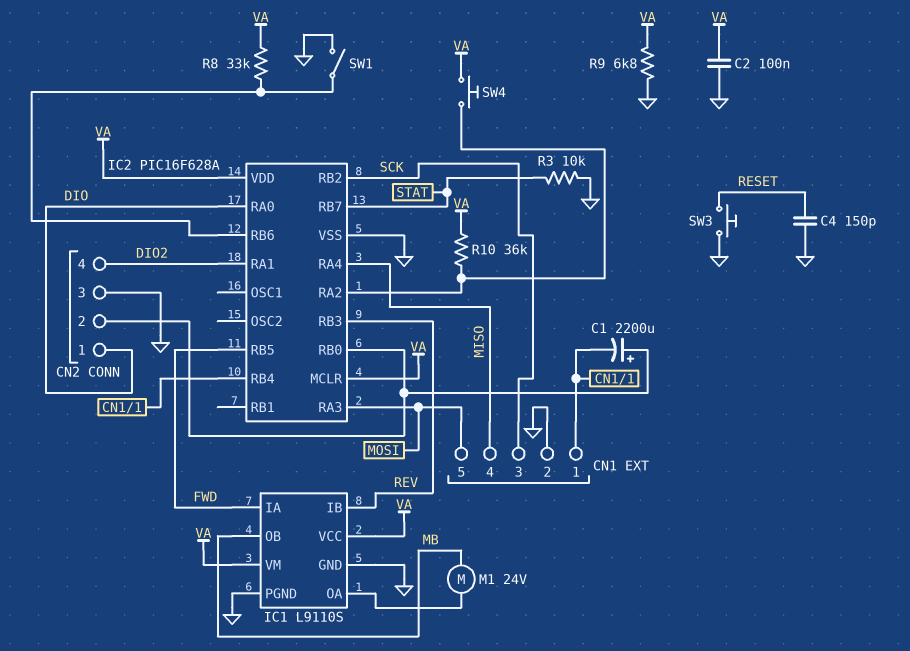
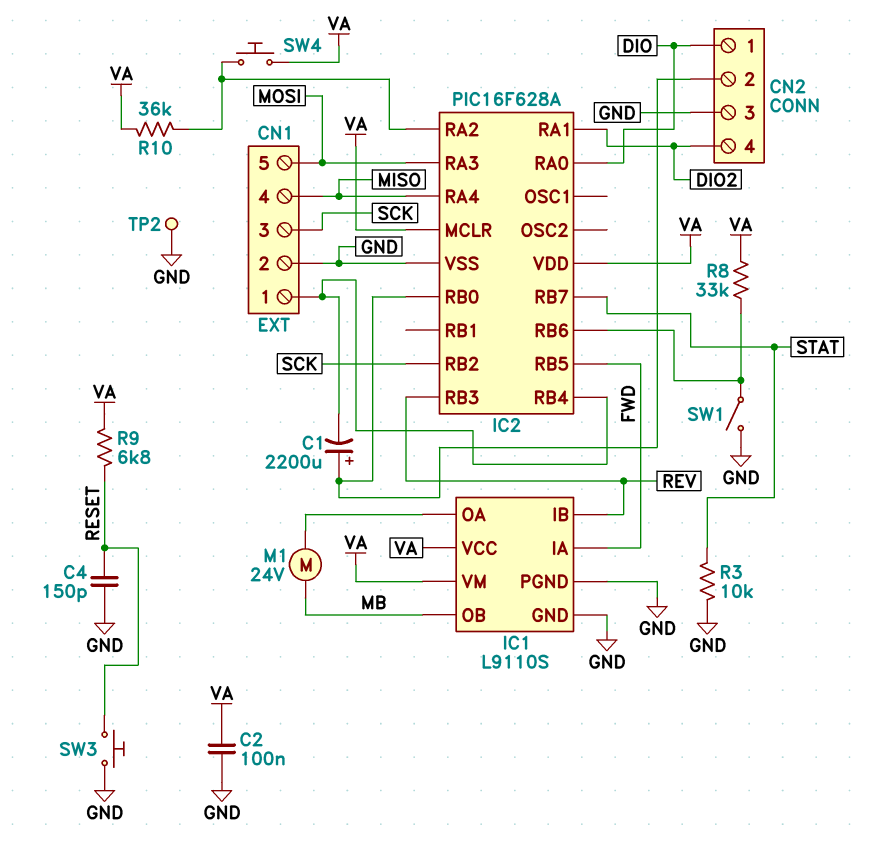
R9: 6.8k (GND, VA) -> 6.8k (RESET, VA)
TP2: none -> test point (GND)

